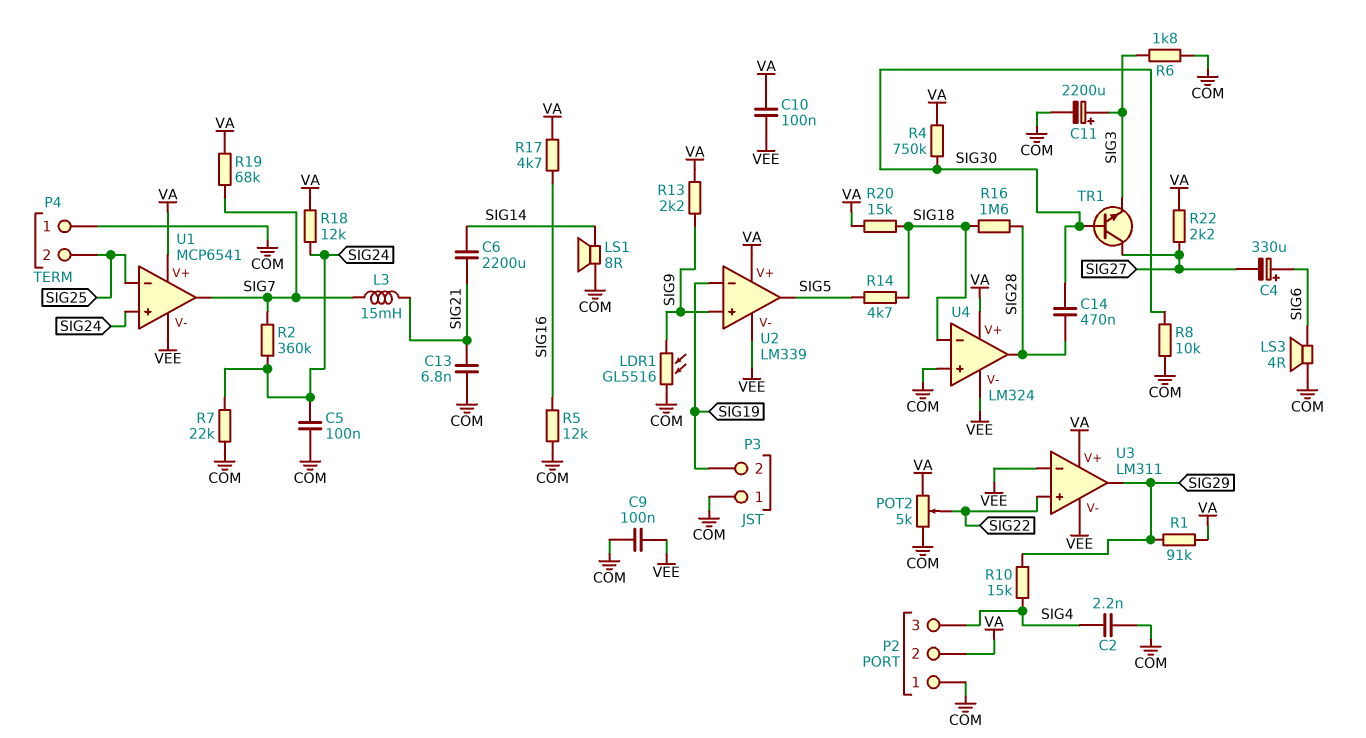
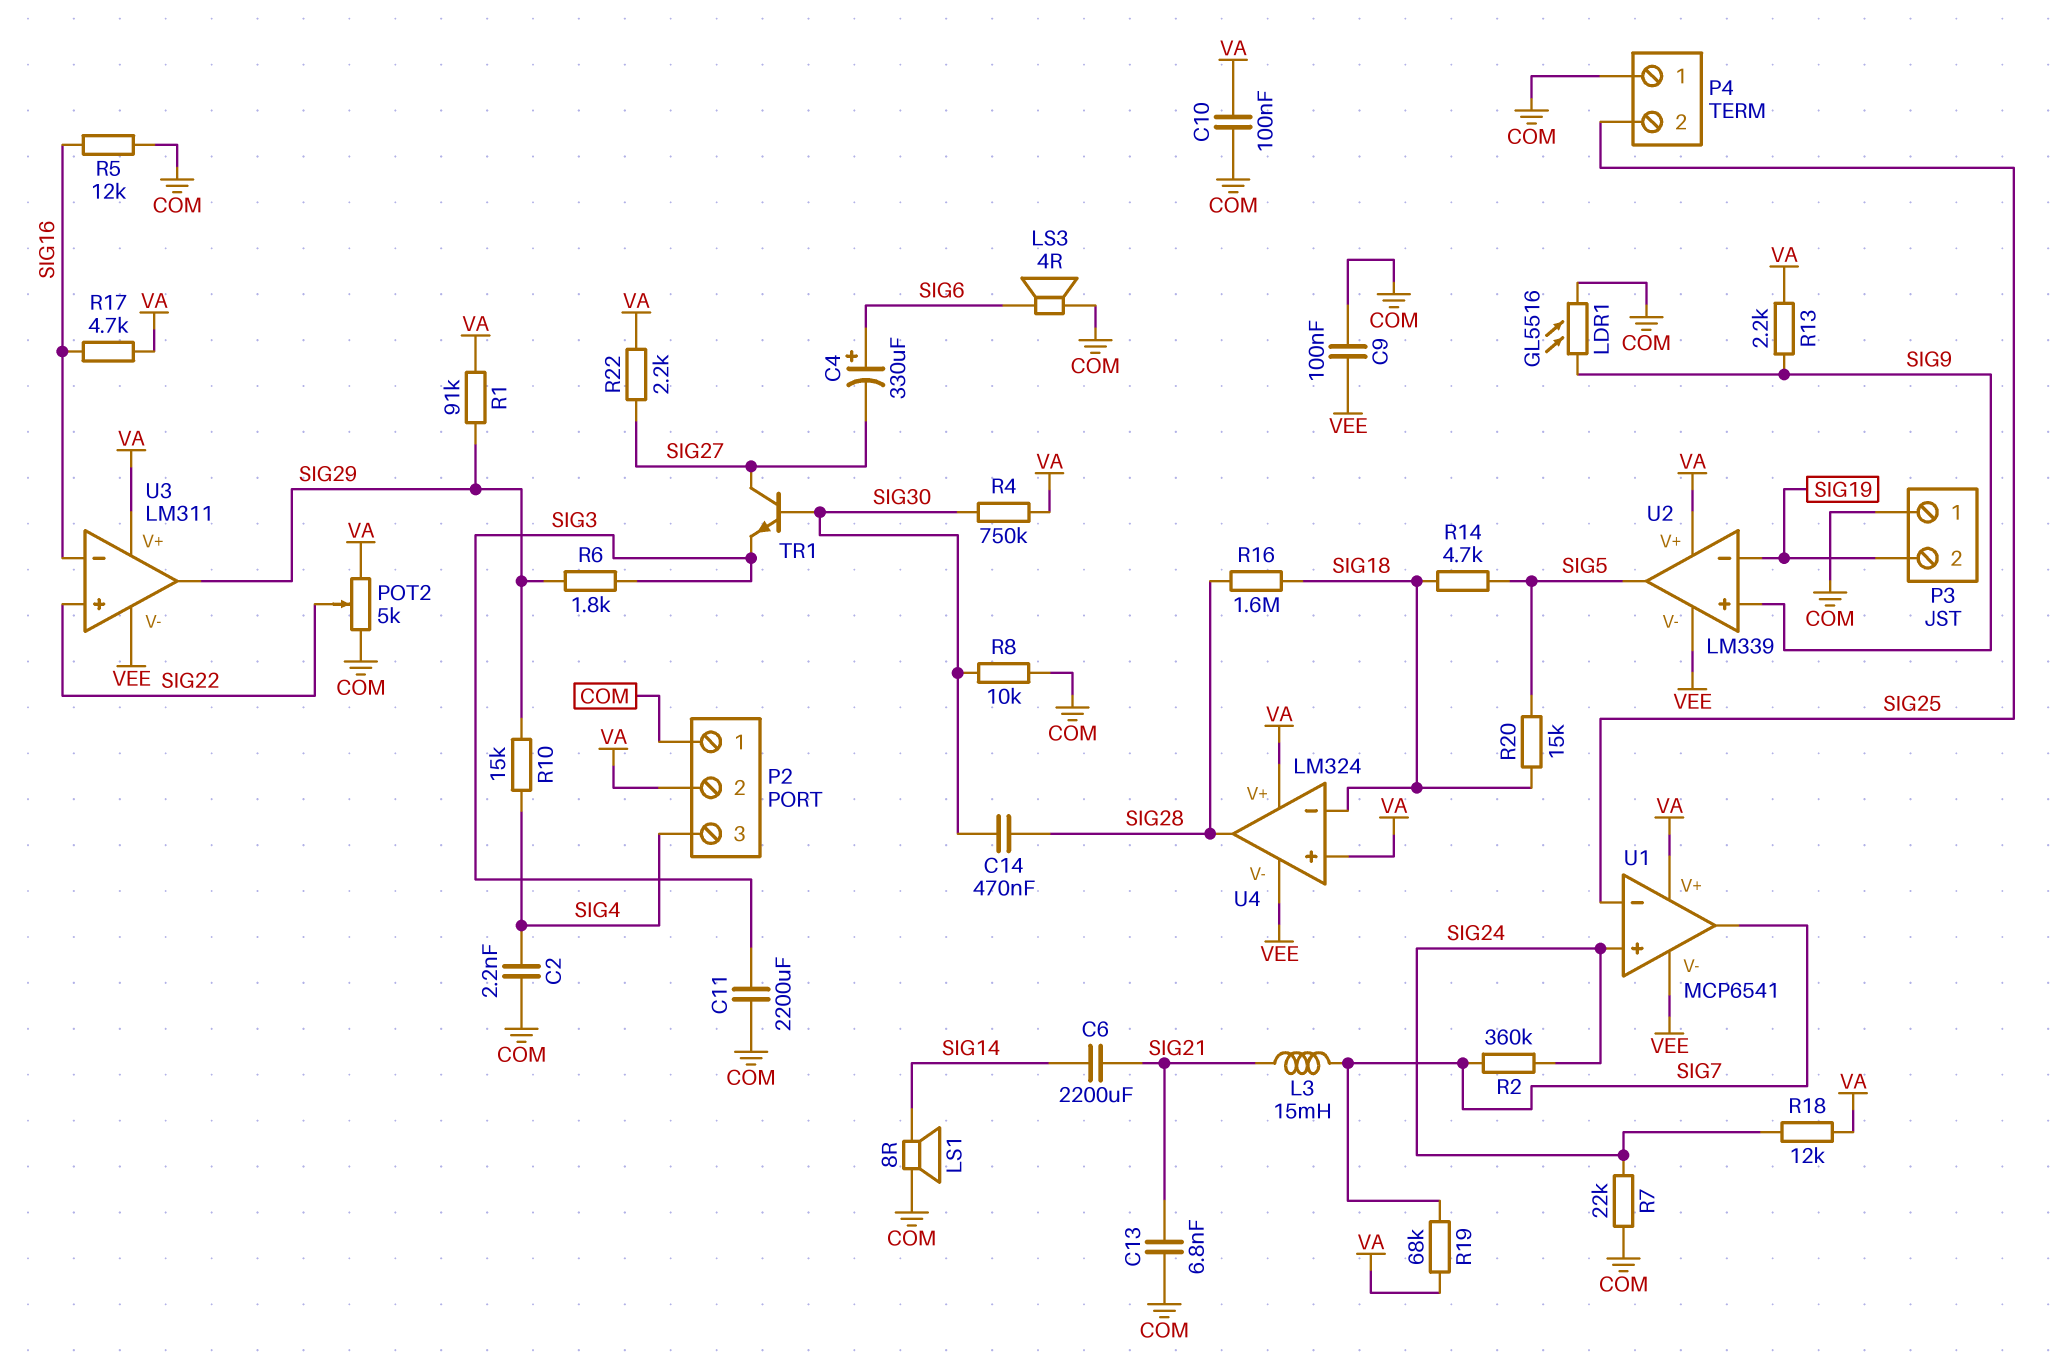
C5: 100nF (COM, SIG24) -> none
C10: 100nF (VA, VEE) -> 100nF (COM, VA)
C11: 2200uF (plus SIG3, minus COM) -> 2200uF (COM, SIG3)
R6: 1.8k (COM, SIG3) -> 1.8k (SIG3, SIG29)
R20: 15k (SIG18, VA) -> 15k (SIG5, SIG18)
U3 pin in-: VEE -> SIG16
U4 pin in+: COM -> VA

